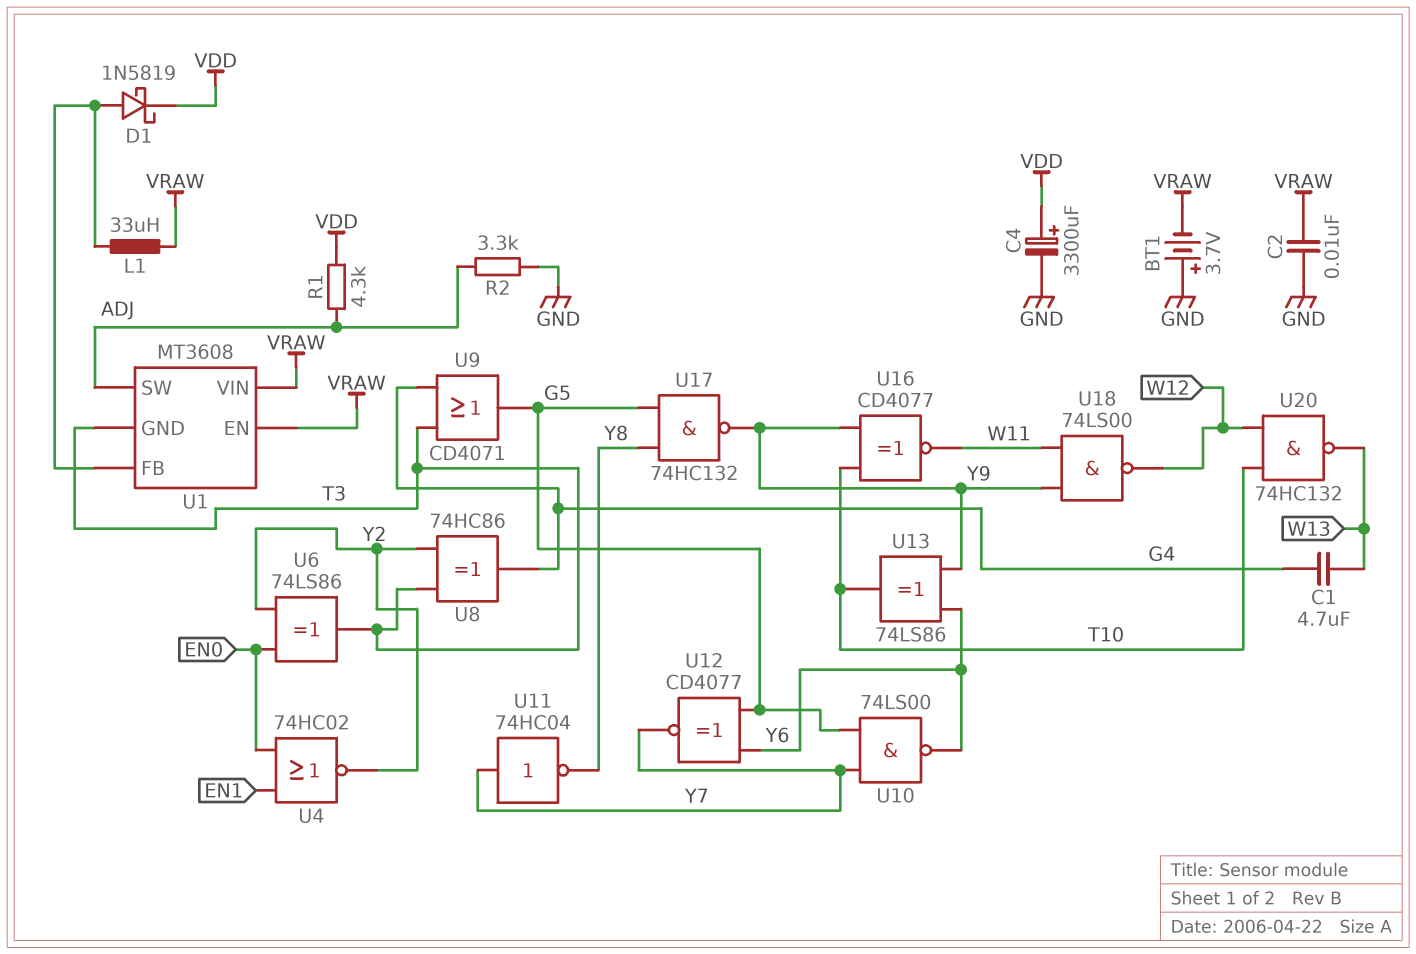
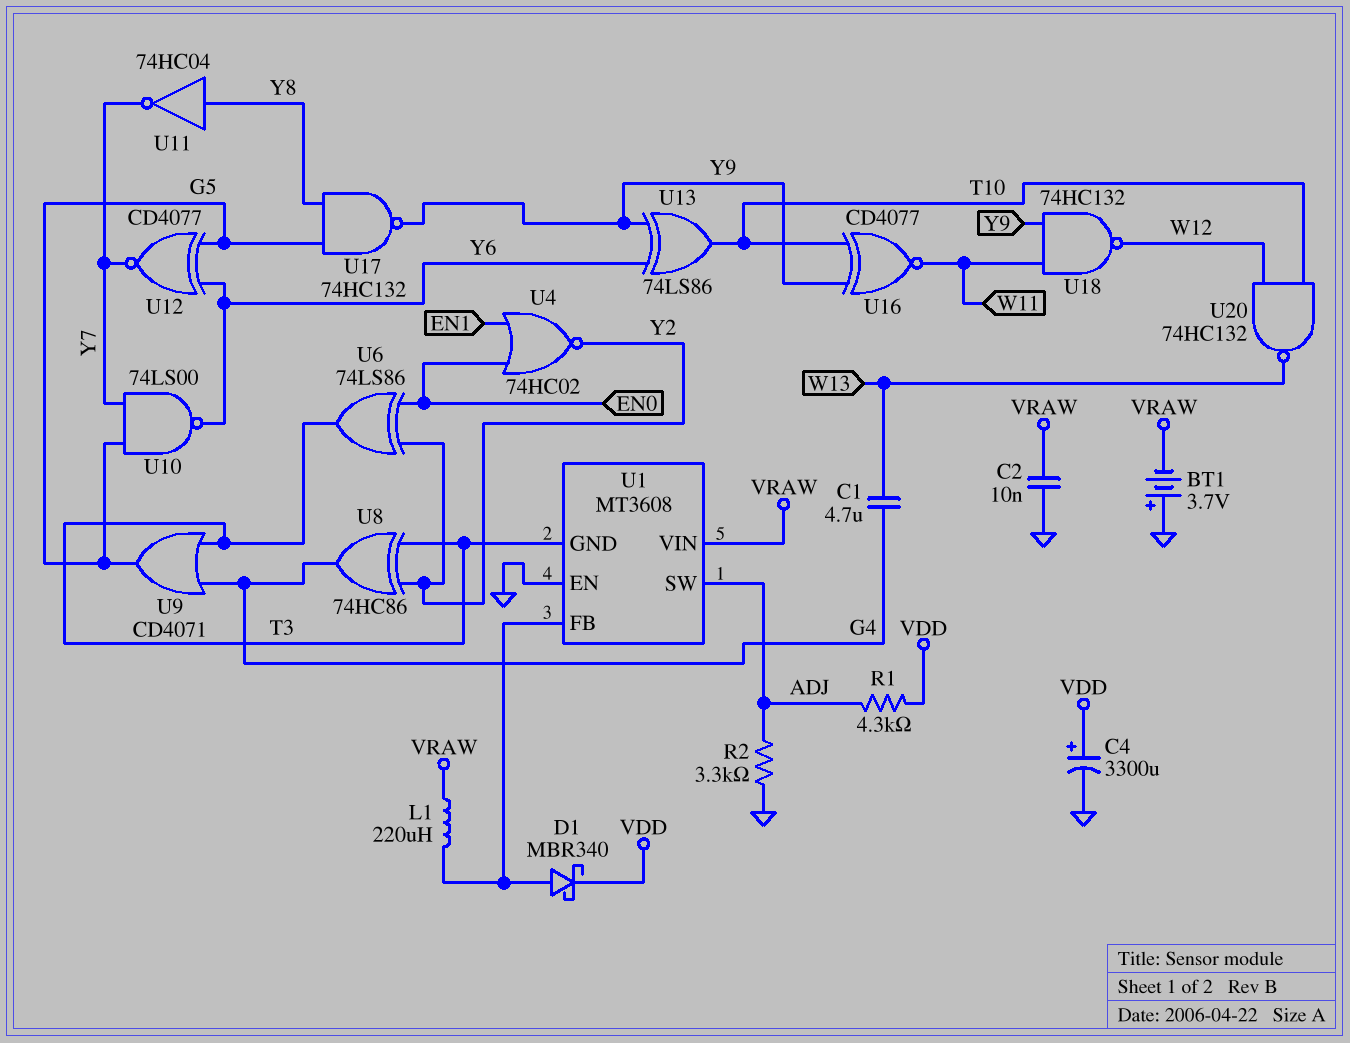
D1: schottky 1N5819 (A U1/FB, K VDD) -> schottky MBR340 (A U1/FB, K VDD)
L1: 33uH (U1/FB, VRAW) -> 220uH (U1/FB, VRAW)
U1 pin EN: VRAW -> GND
U11: NOT 74HC04 (in Y7, out Y8) -> NOT 74HC04 (in Y8, out Y7)
U18: NAND 74LS00 (in W11, in Y9, out W12) -> NAND 74HC132 (in W11, in Y9, out W12)

